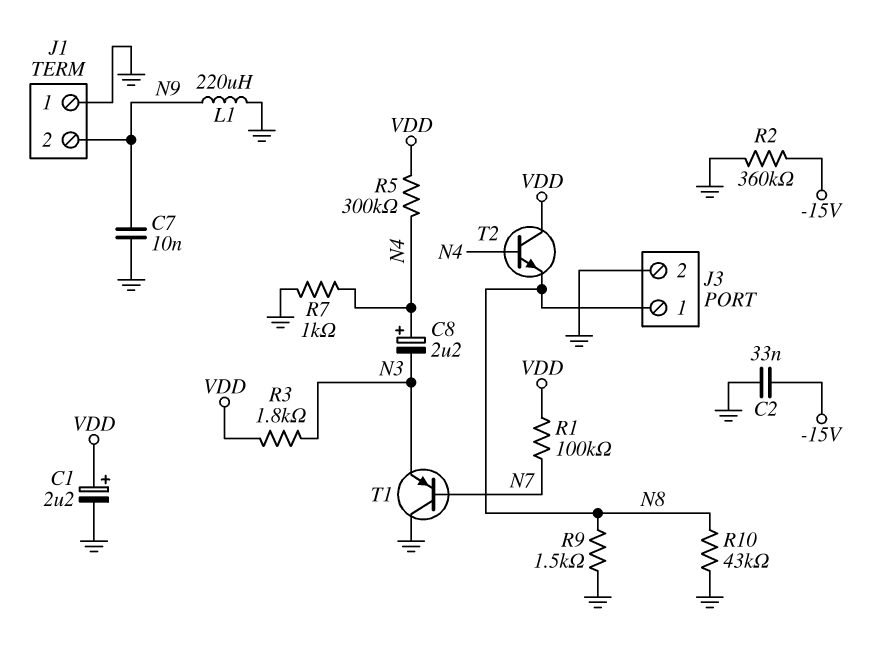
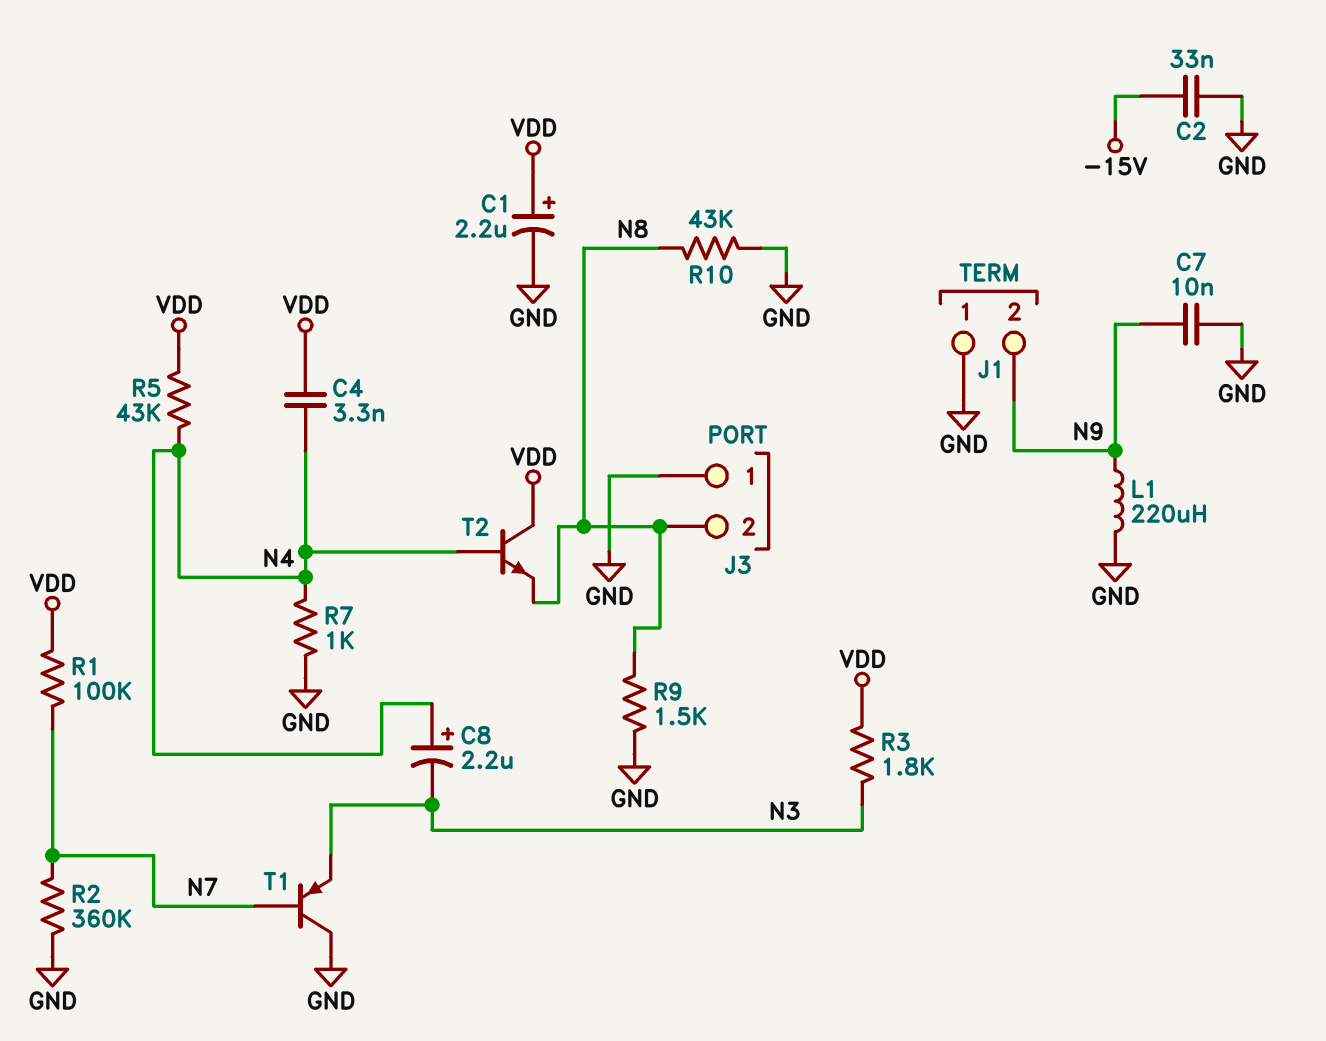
C4: none -> 3.3nF (N4, VDD)
J3 pin 1: N8 -> GND
J3 pin 2: GND -> N8
R2: 360k (-15V, GND) -> 360k (GND, N7)
R5: 300k (N4, VDD) -> 43k (N4, VDD)

